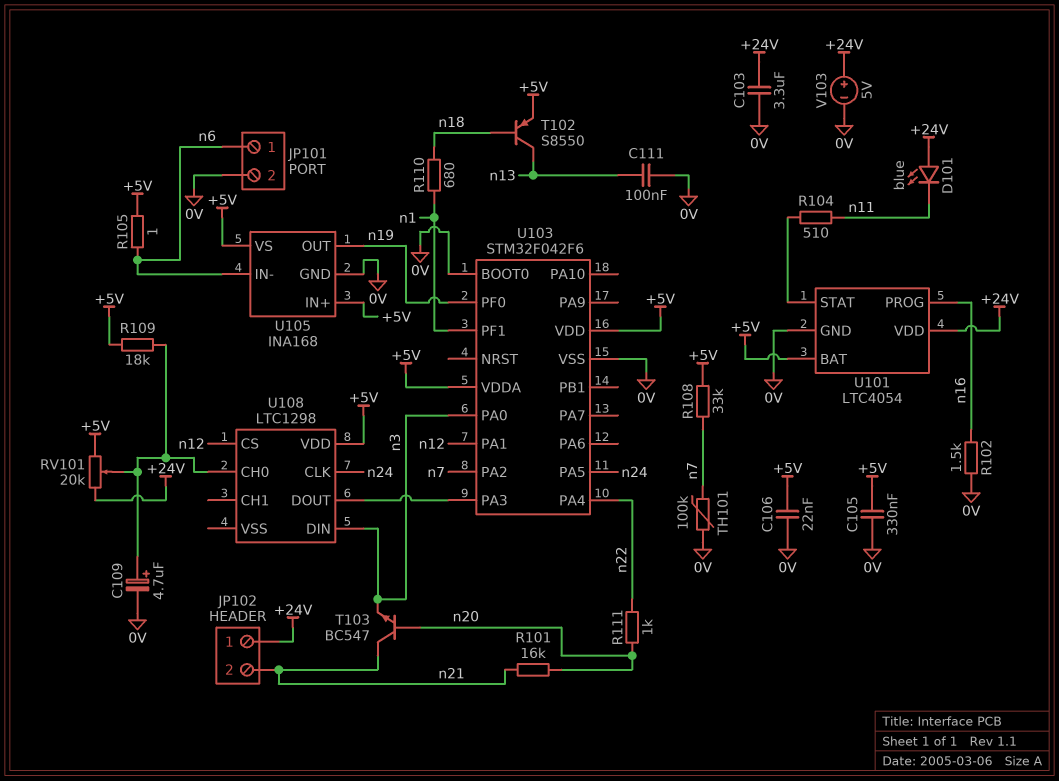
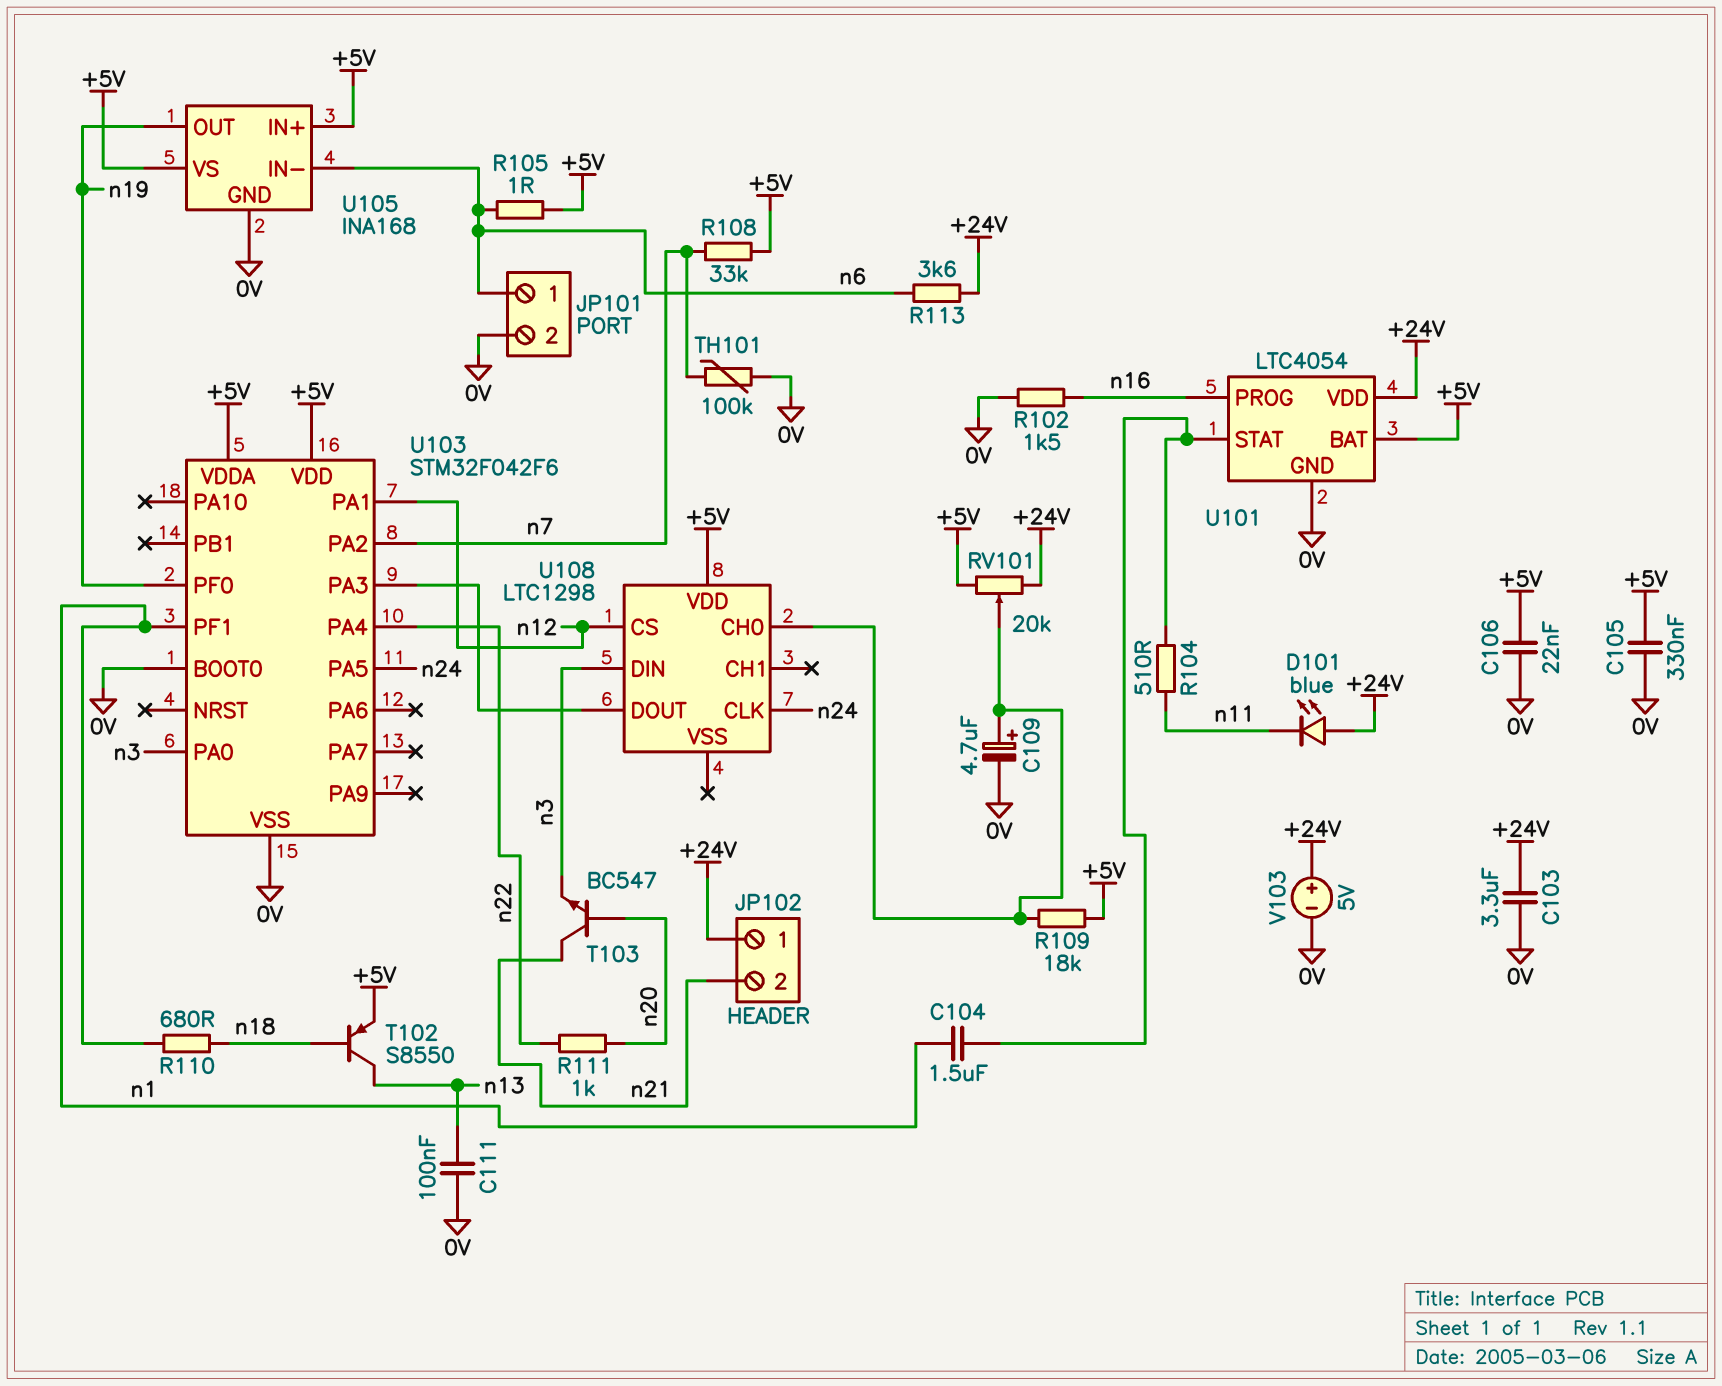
C104: none -> 1.5uF (U101/STAT, n1)
R101: 16k (n20, n21) -> none
R113: none -> 3.6k (+24V, n6)

